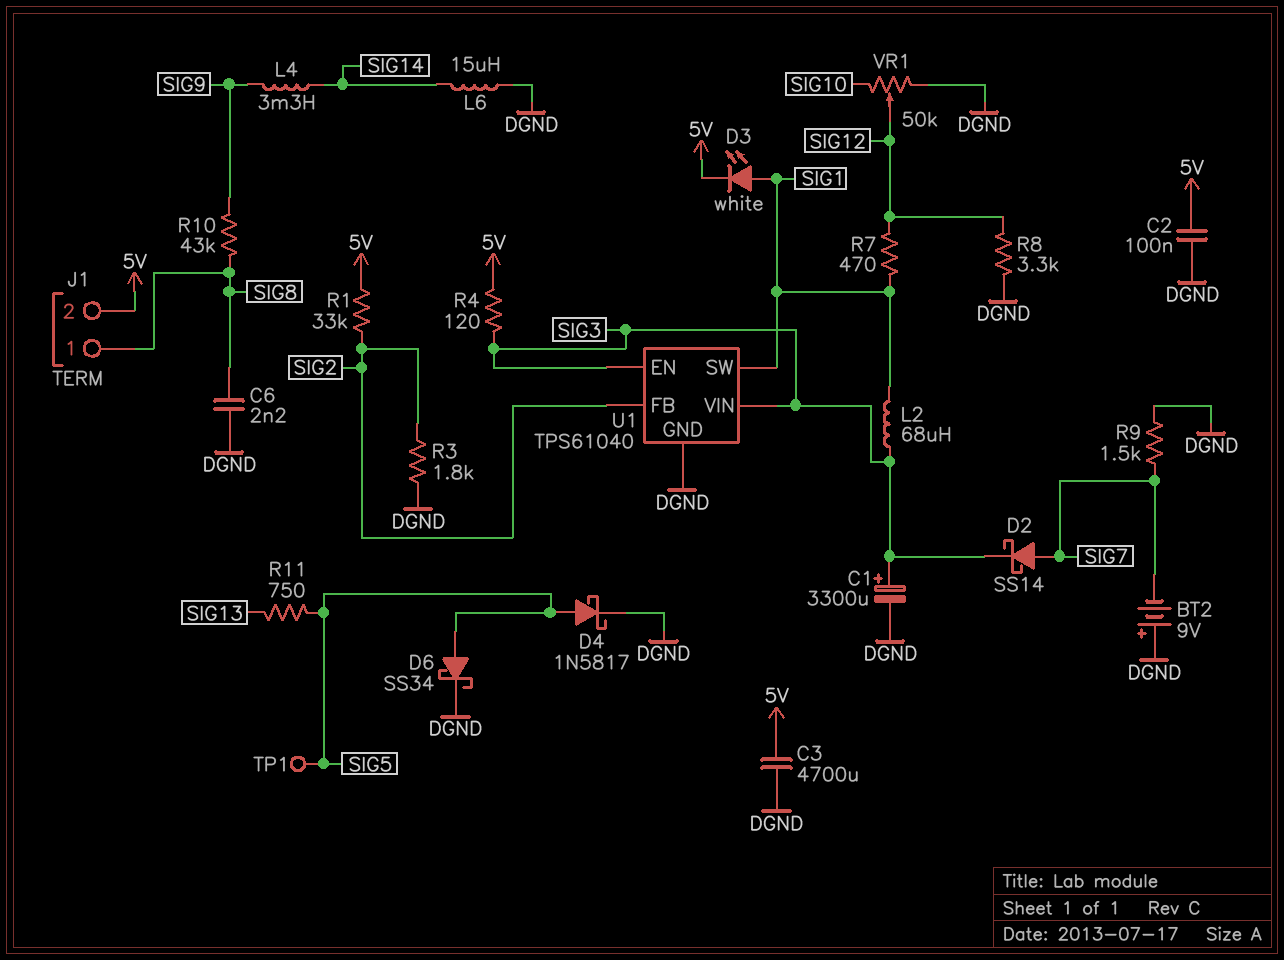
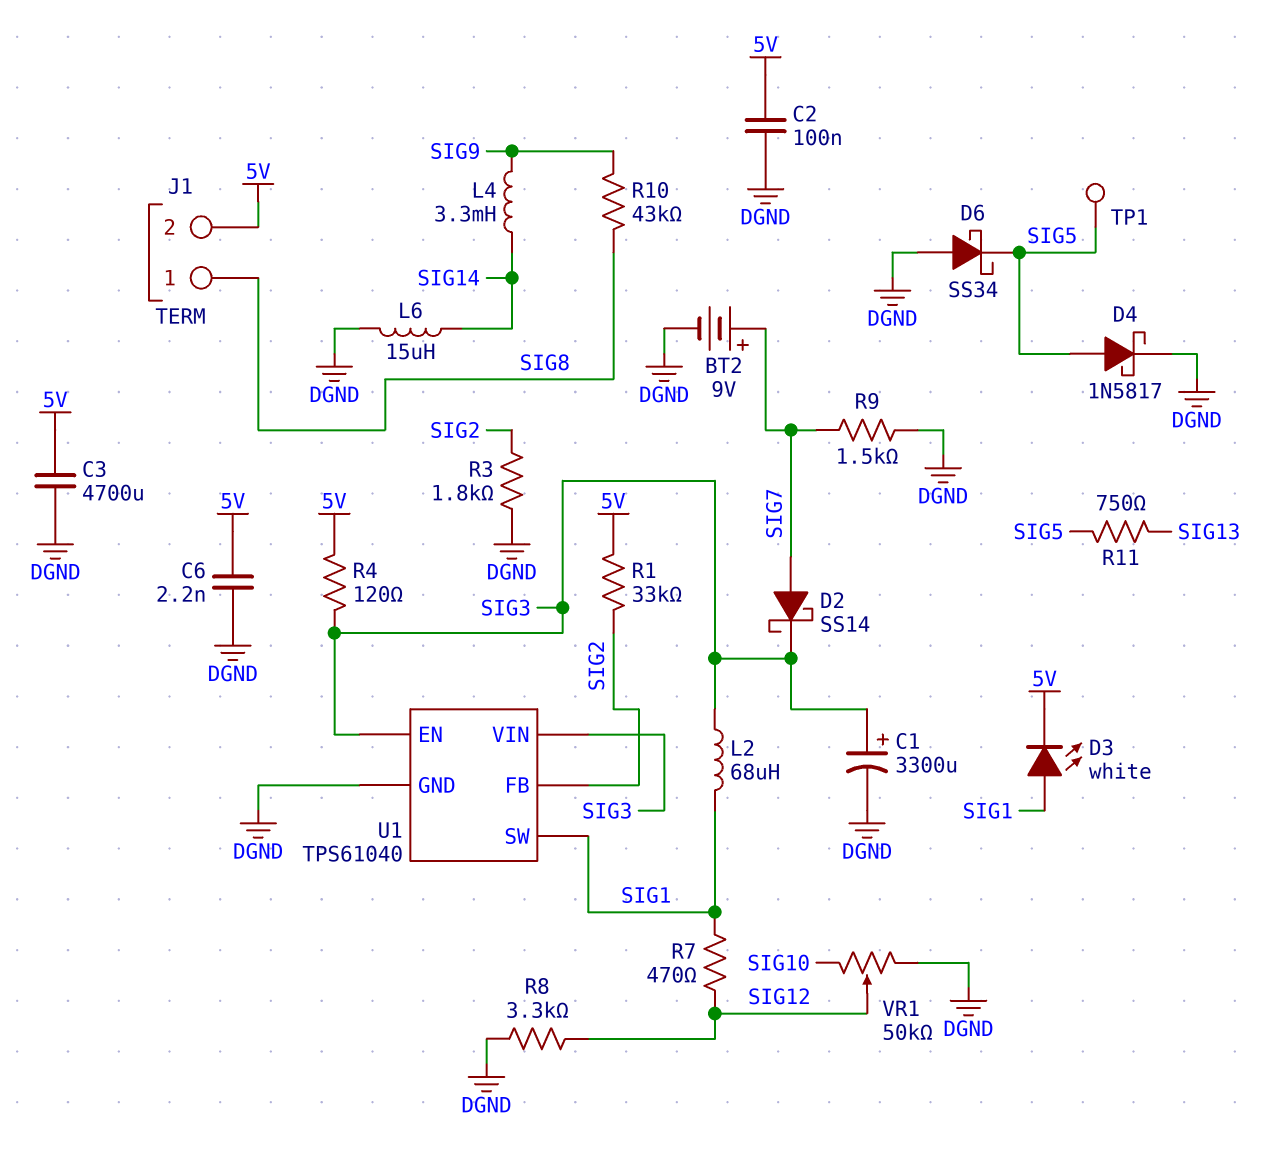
BT2: 9V (plus DGND, minus SIG7) -> 9V (plus SIG7, minus DGND)
C6: 2.2nF (DGND, SIG8) -> 2.2nF (5V, DGND)
D6: schottky SS34 (A SIG5, K DGND) -> schottky SS34 (A DGND, K SIG5)

